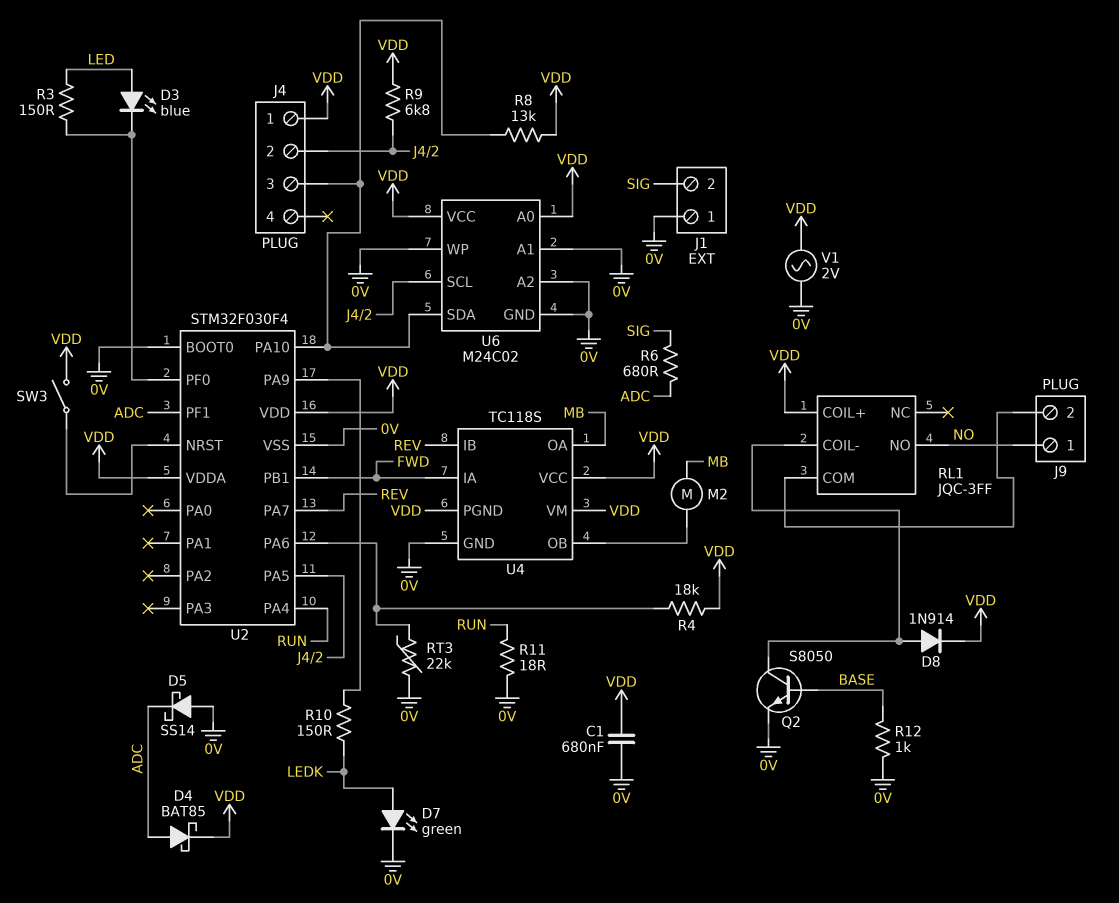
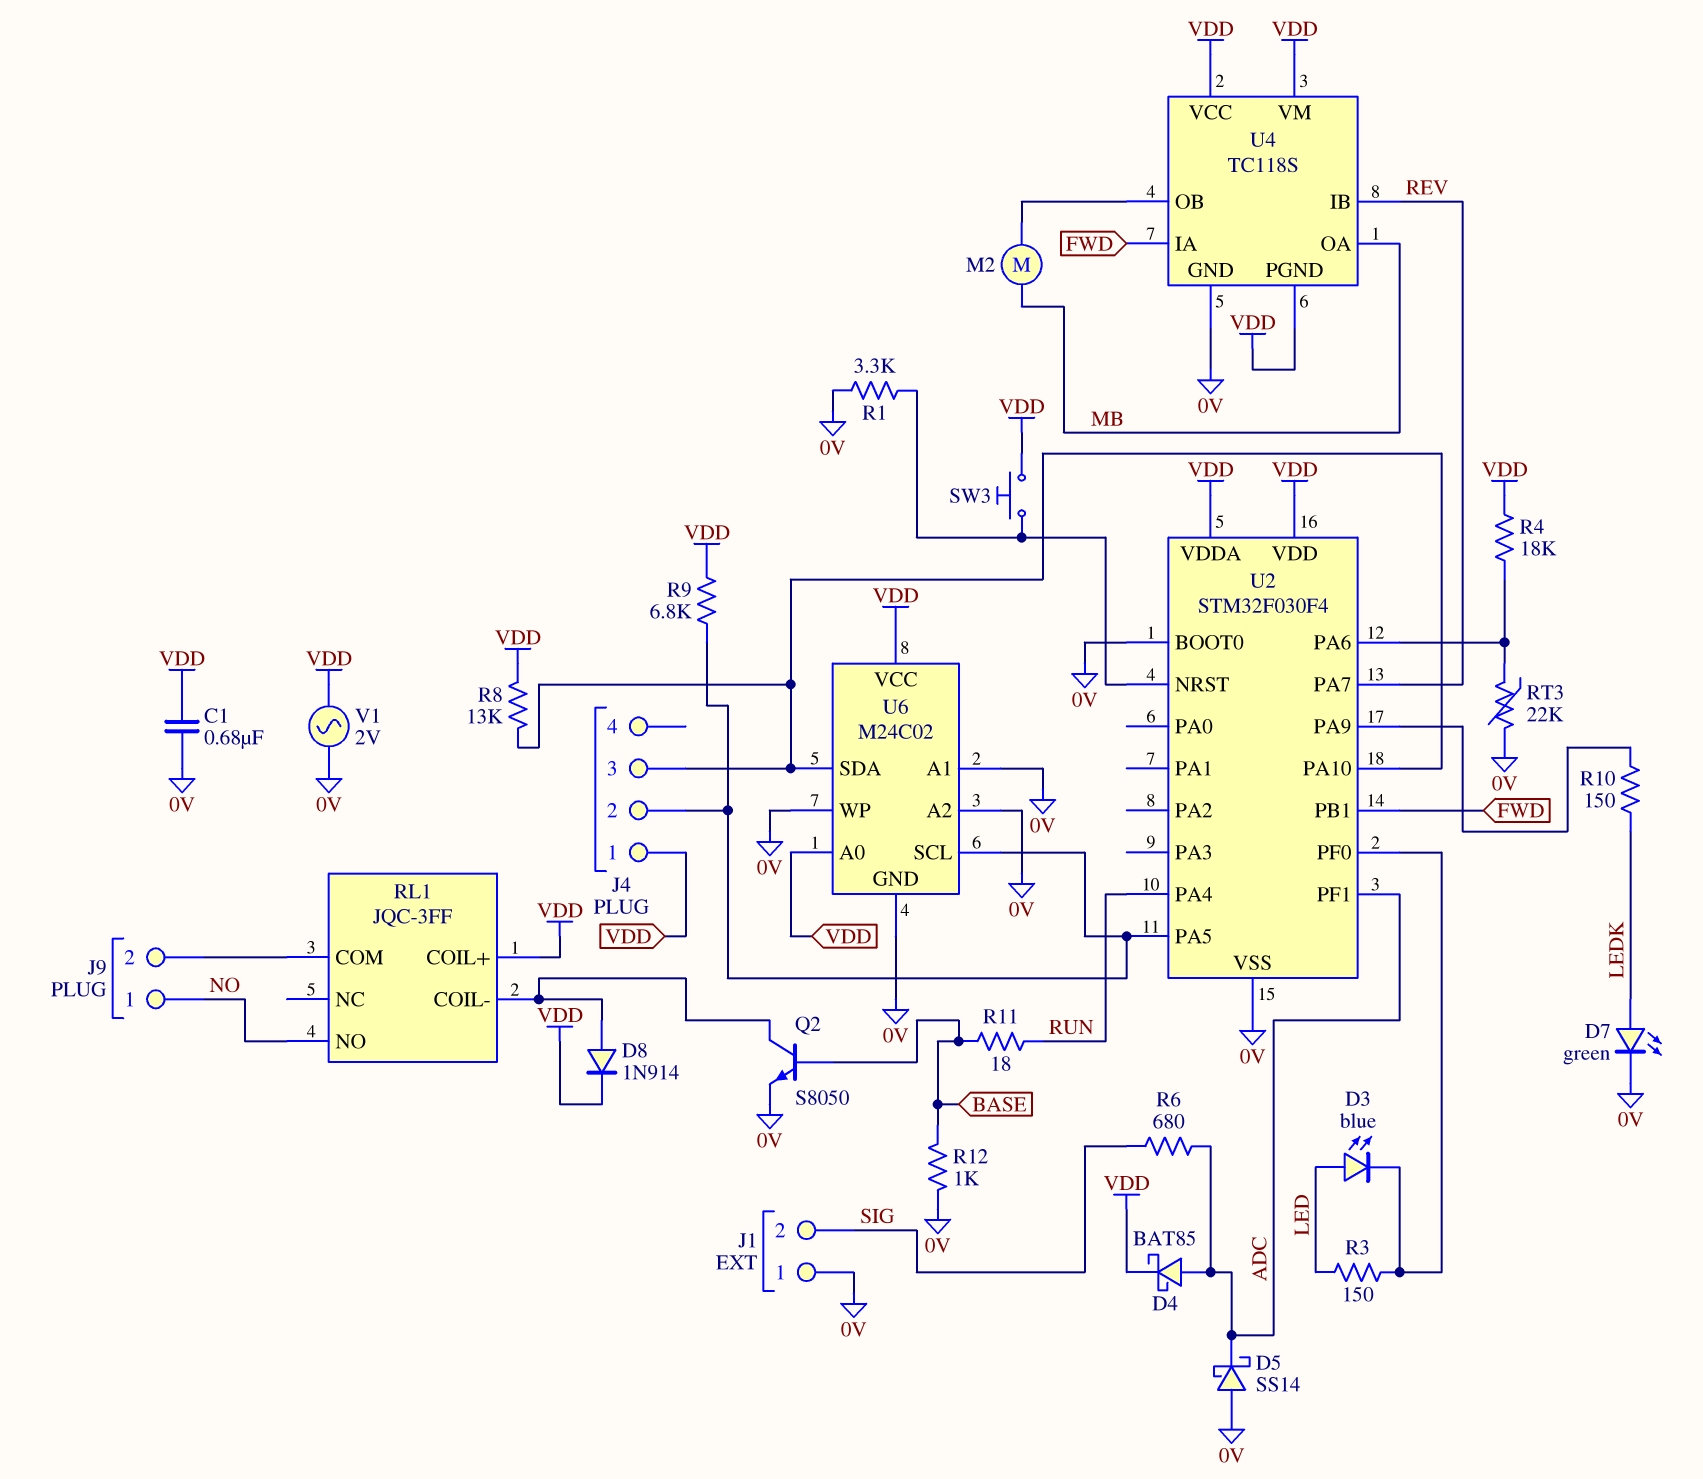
R1: none -> 3.3k (0V, U2/NRST)
R11: 18 (0V, RUN) -> 18 (BASE, RUN)
SW3: switch (U2/NRST, VDD) -> button (U2/NRST, VDD)

